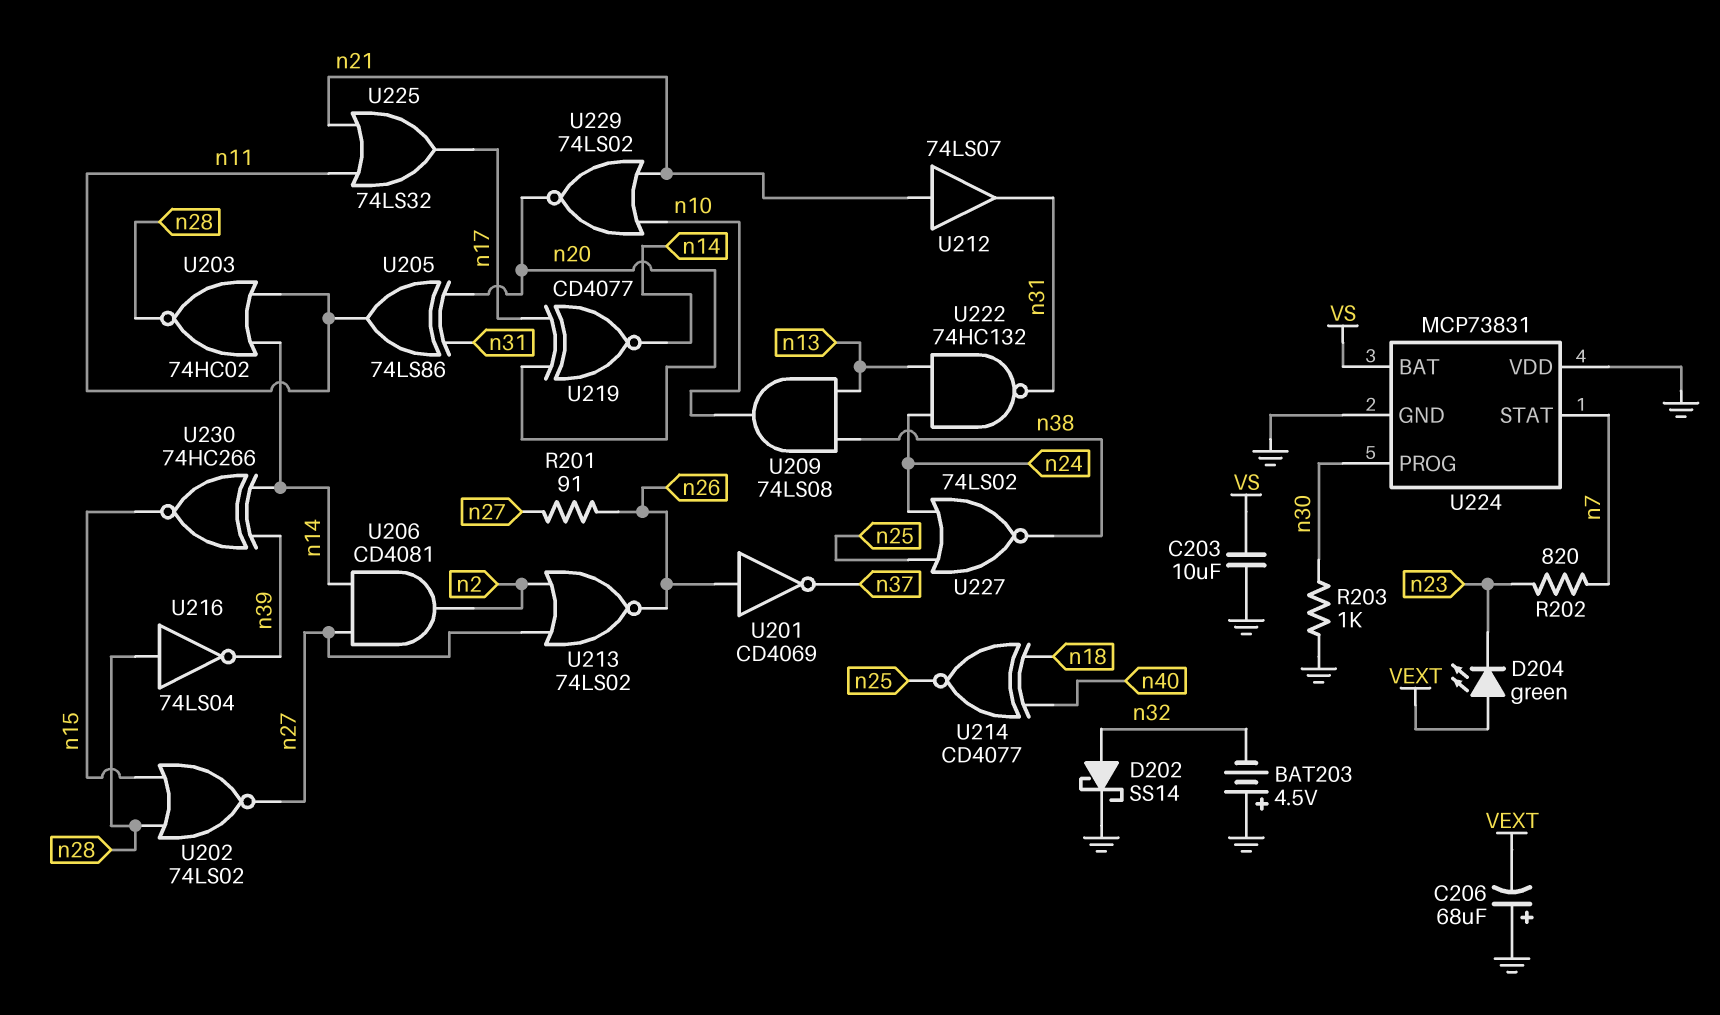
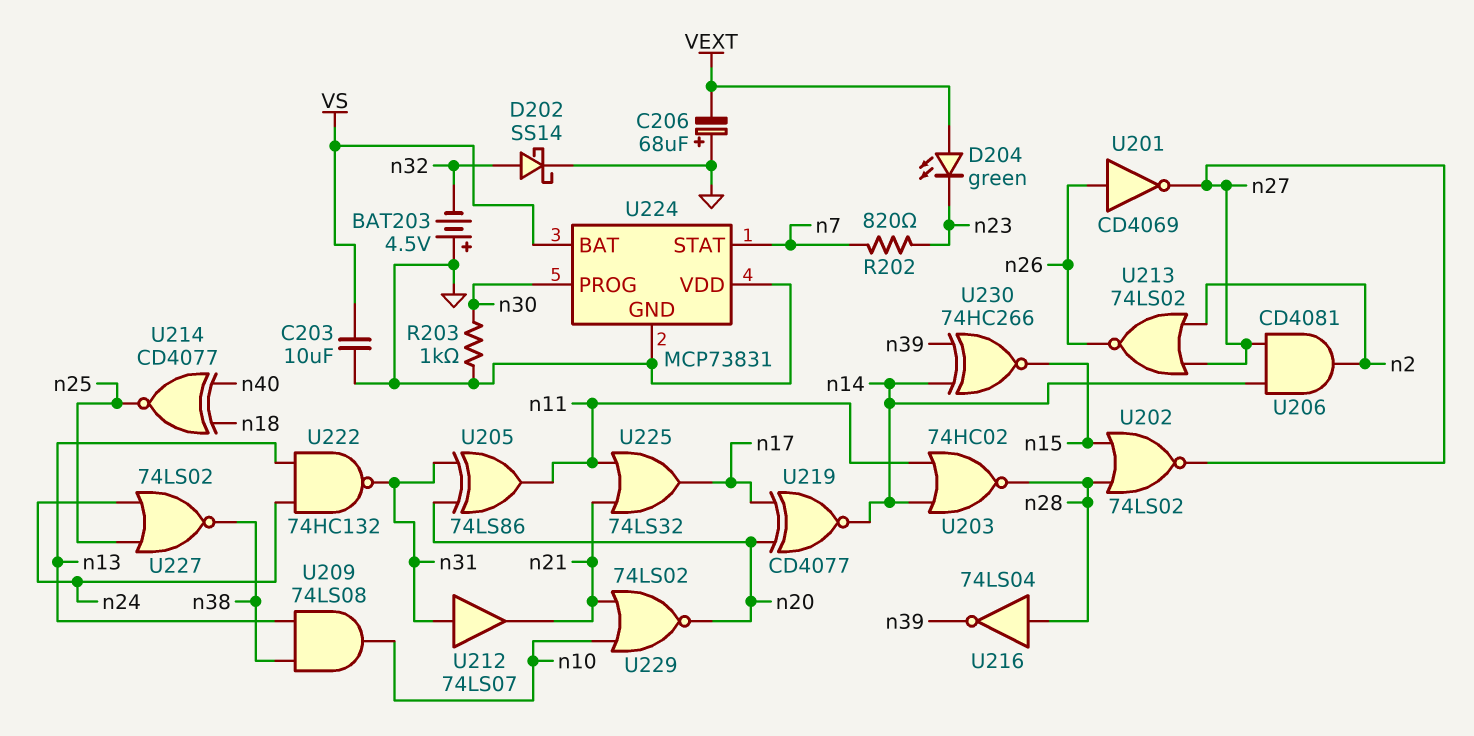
R201: 91 (n26, n27) -> none
U201: NOT CD4069 (in n26, out n37) -> NOT CD4069 (in n26, out n27)
U212: buffer 74LS07 (in n21, out n31) -> buffer 74LS07 (in n31, out n21)

